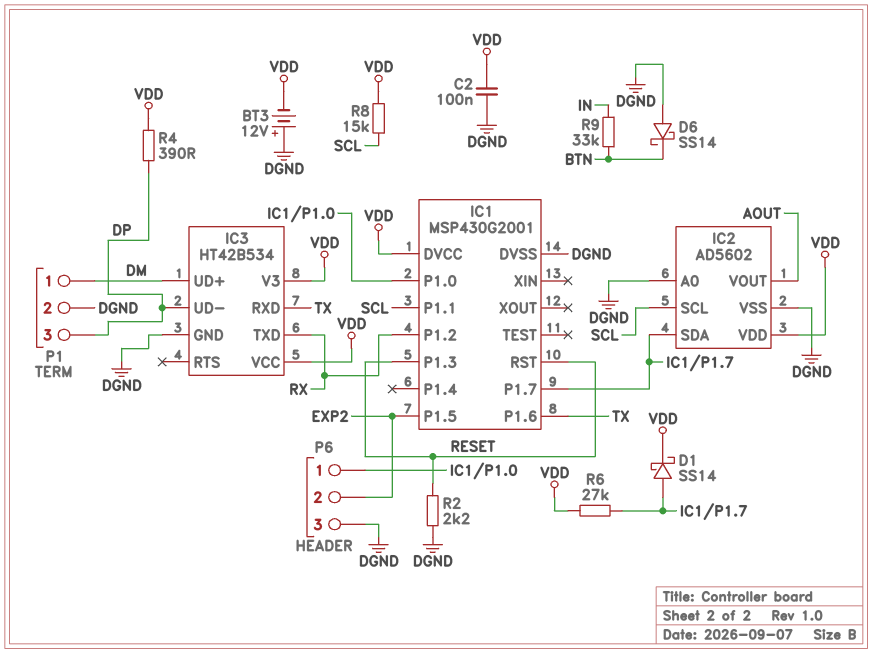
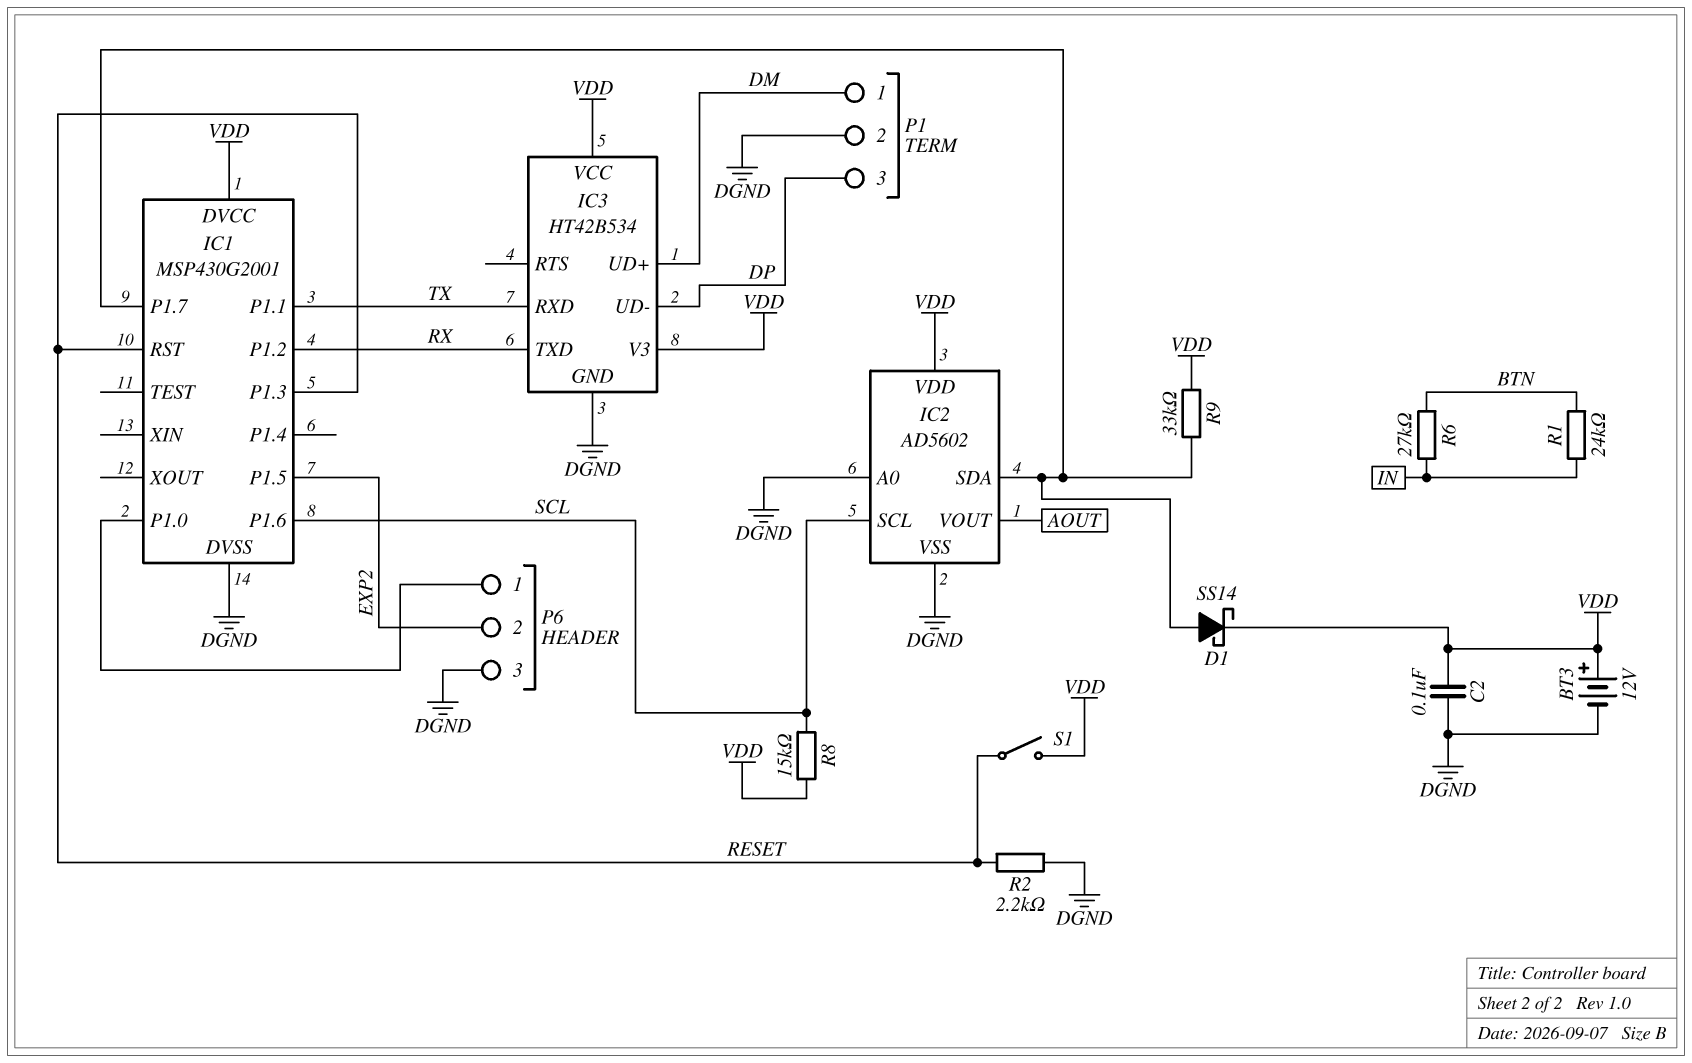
BT3: 12V (plus DGND, minus VDD) -> 12V (plus VDD, minus DGND)
D6: schottky SS14 (A DGND, K BTN) -> none
IC1 pin P1.1: SCL -> TX
IC1 pin P1.6: TX -> SCL
R1: none -> 24k (BTN, IN)
R4: 390 (DP, VDD) -> none
R6: 27k (IC1/P1.7, VDD) -> 27k (BTN, IN)
R9: 33k (BTN, IN) -> 33k (IC1/P1.7, VDD)
S1: none -> switch (RESET, VDD)

